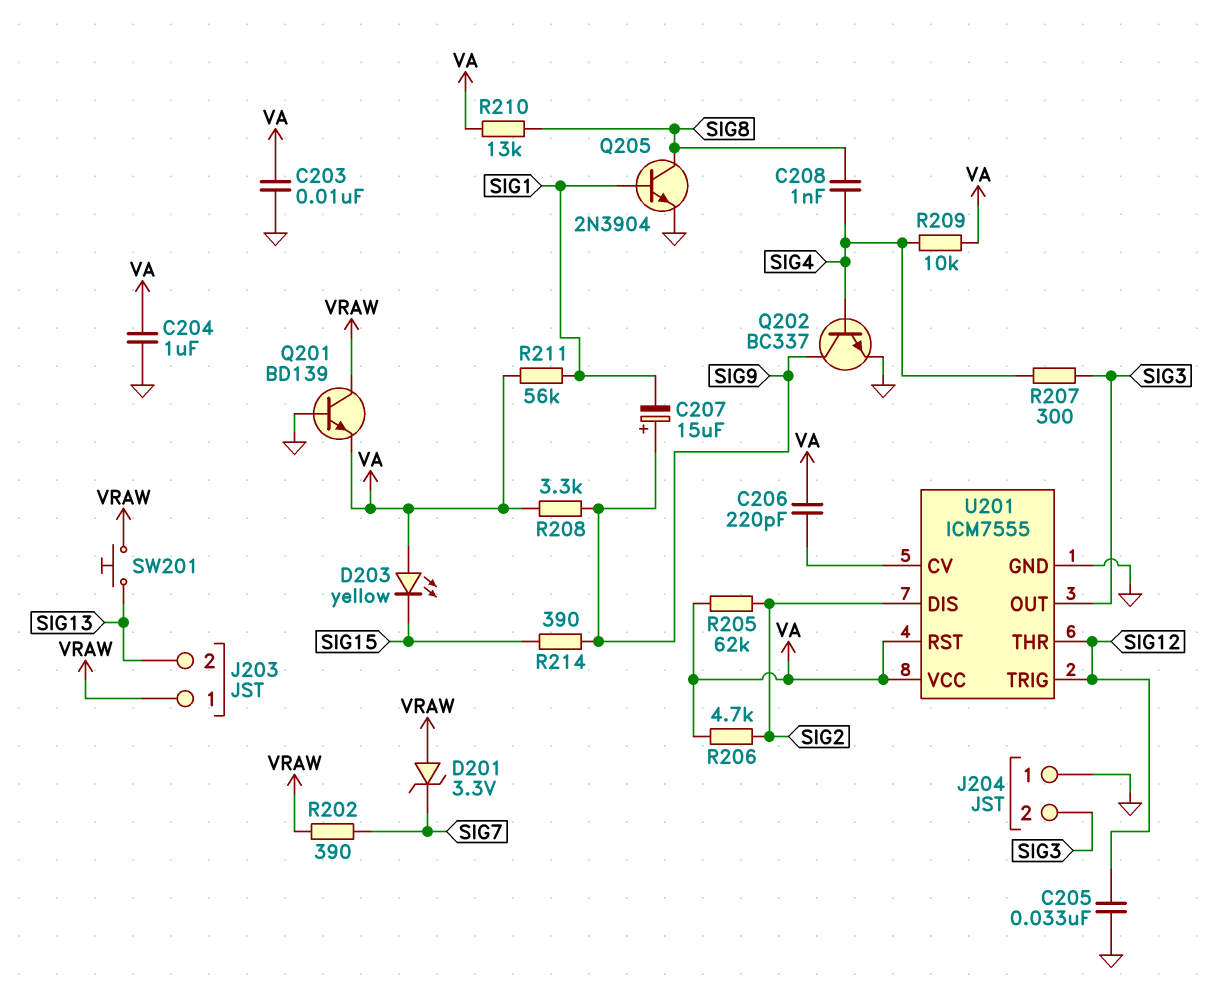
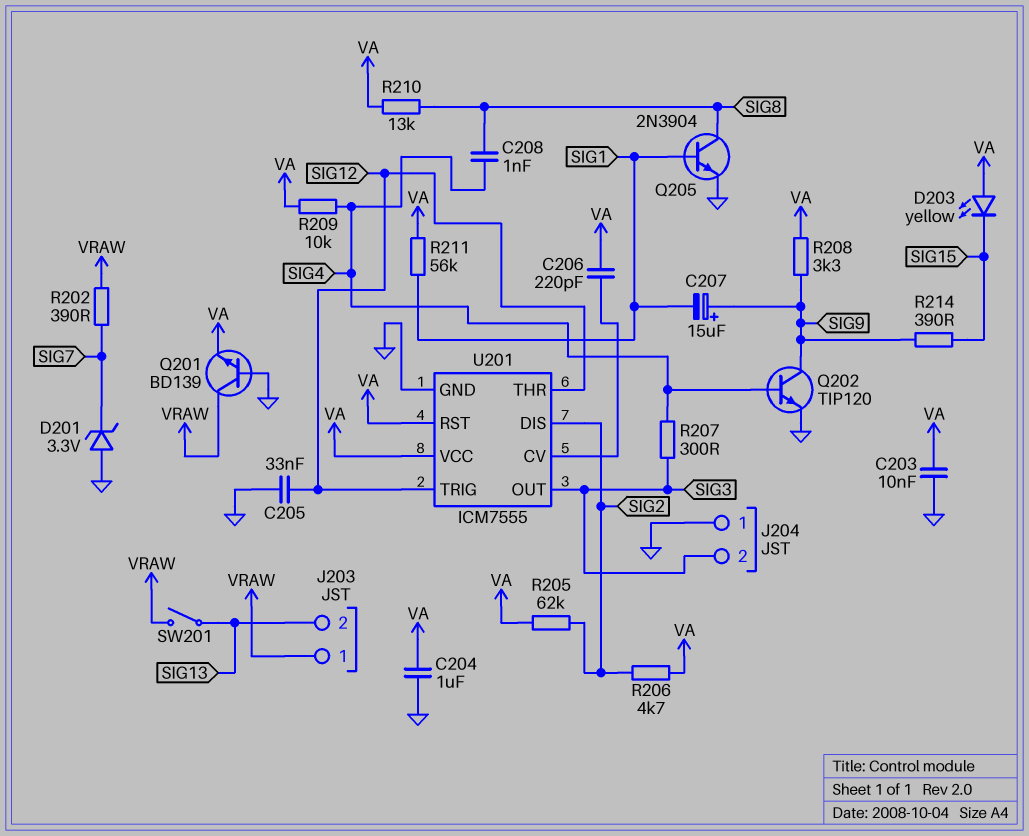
D201: zener 3.3V (A VRAW, K SIG7) -> zener 3.3V (A GND, K SIG7)
Q202: NPN BC337 (B SIG4, C SIG9, E GND) -> NPN TIP120 (B SIG4, C SIG9, E GND)
SW201: button (SIG13, VRAW) -> switch (SIG13, VRAW)

